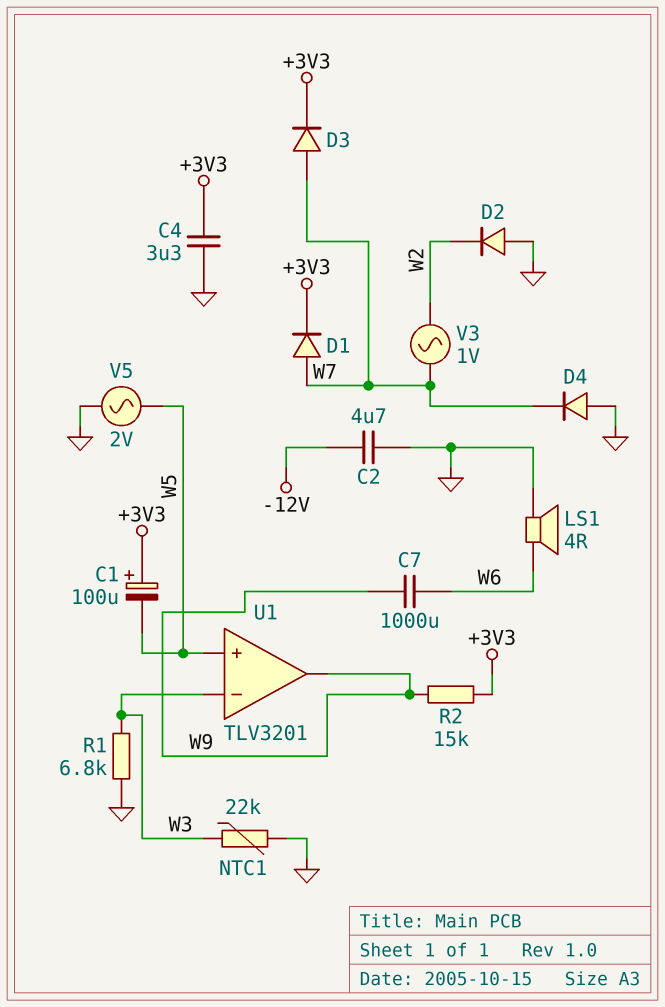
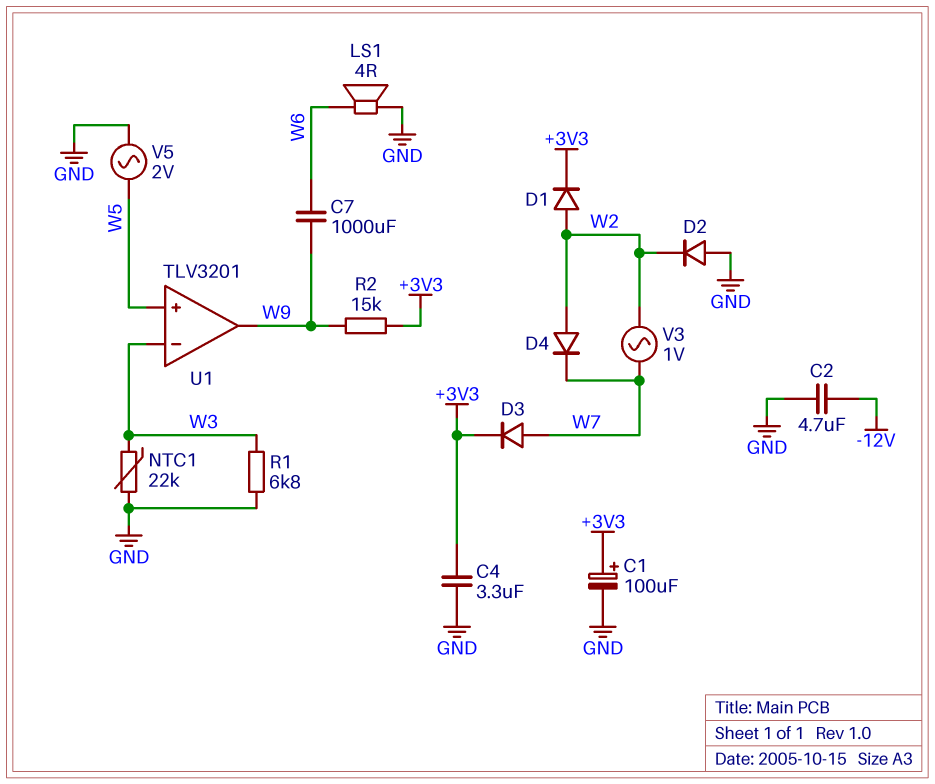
C1: 100uF (plus +3V3, minus W5) -> 100uF (plus +3V3, minus GND)
D1: diode (A W7, K +3V3) -> diode (A W2, K +3V3)
D4: diode (A GND, K W7) -> diode (A W2, K W7)

